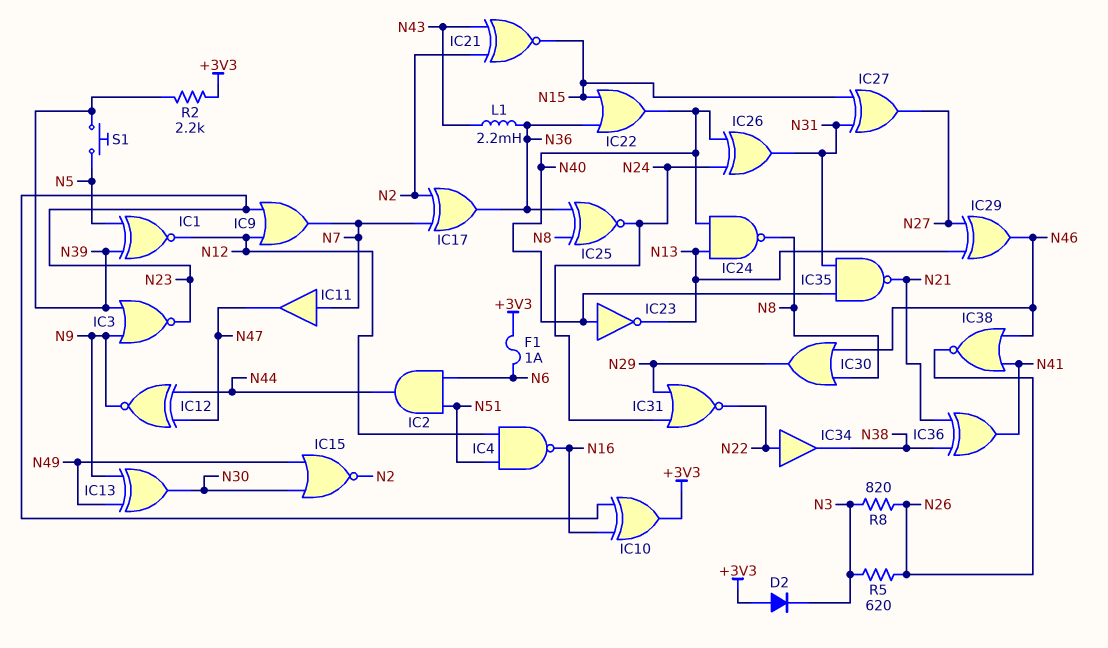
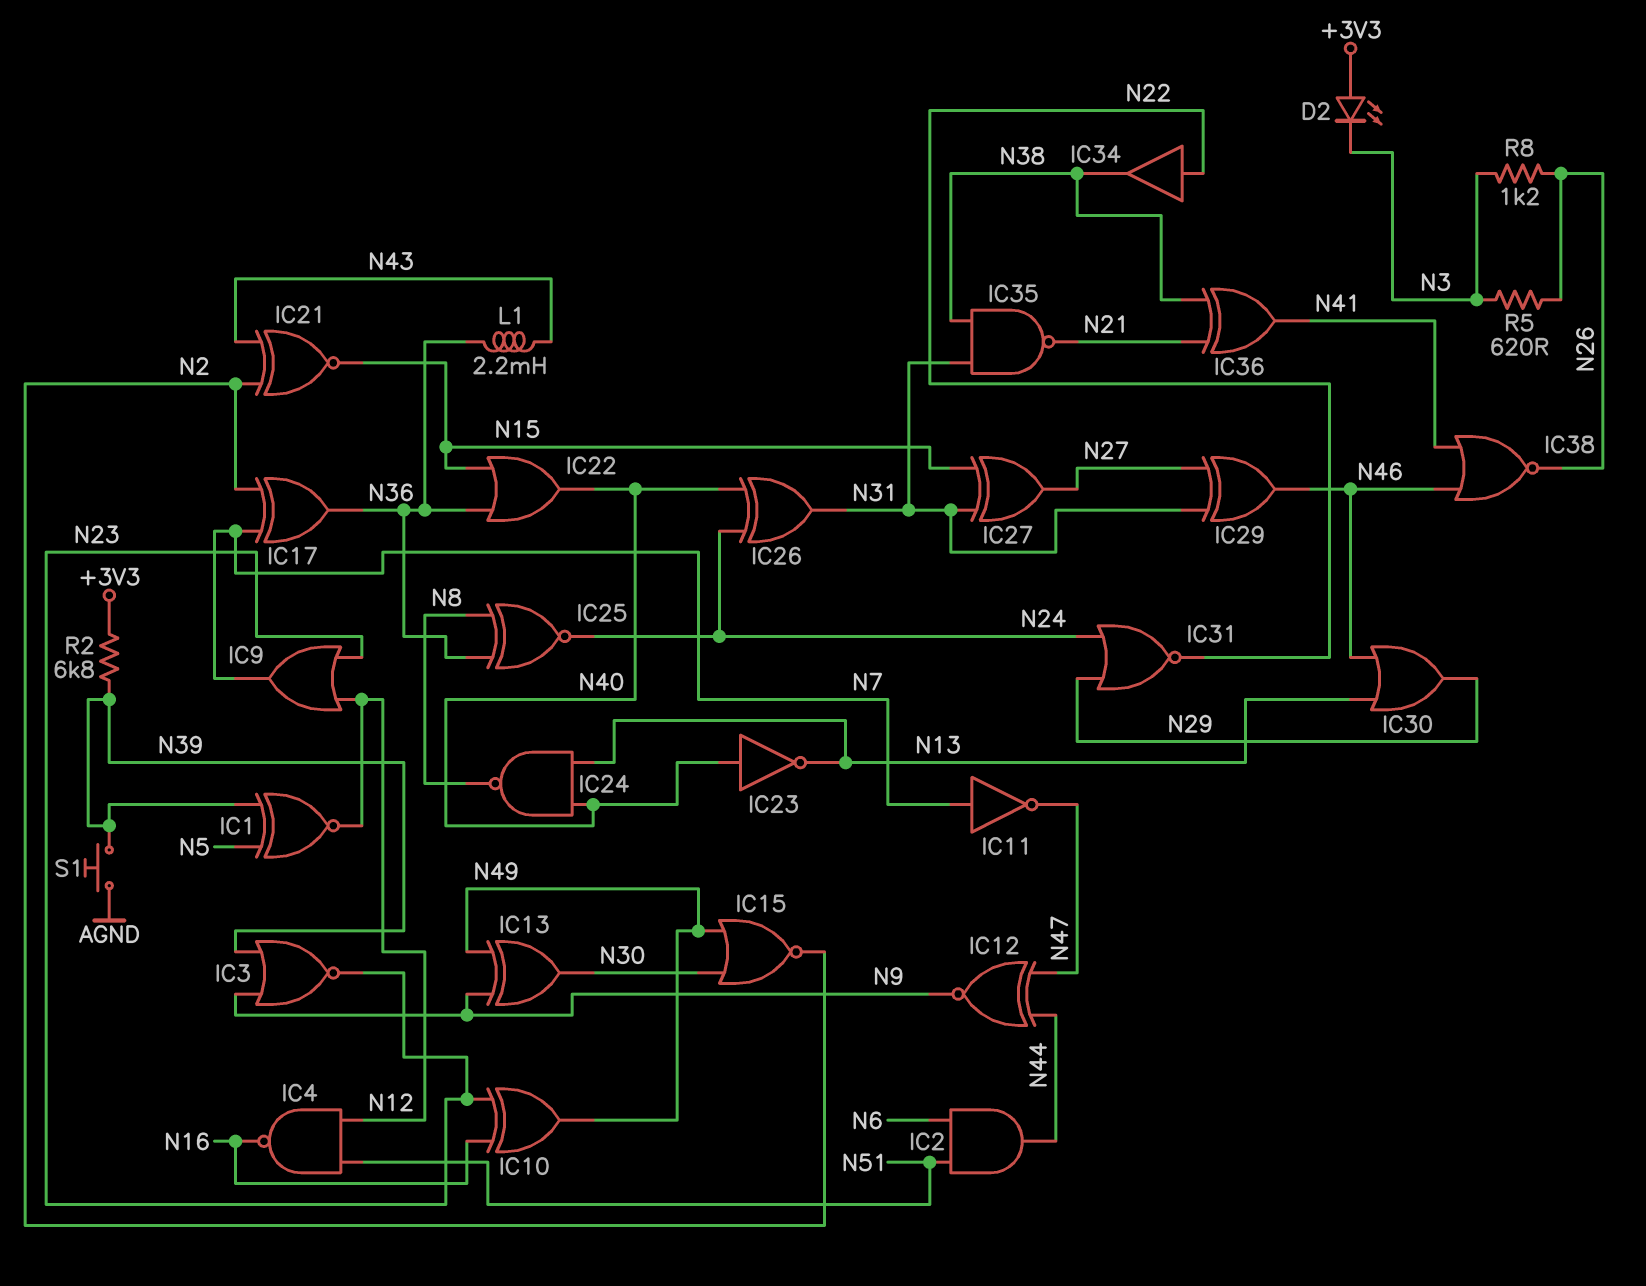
D2: diode (A +3V3, K N3) -> LED (A +3V3, K N3)
F1: 1A (+3V3, N6) -> none
IC10: XOR (in N16, in N23, out +3V3) -> XOR (in N16, in N23, out N49)
IC11: buffer (in N7, out N47) -> NOT (in N7, out N47)
IC29: XOR (in N13, in N27, out N46) -> XOR (in N27, in N31, out N46)
IC30: OR (in N8, in N46, out N29) -> OR (in N13, in N46, out N29)
IC35: NAND (in N31, in N40, out N21) -> NAND (in N31, in N38, out N21)
R2: 2.2k (+3V3, N39) -> 6.8k (+3V3, N39)
R8: 820 (N3, N26) -> 1.2k (N3, N26)
S1: button (N5, N39) -> button (AGND, N39)

